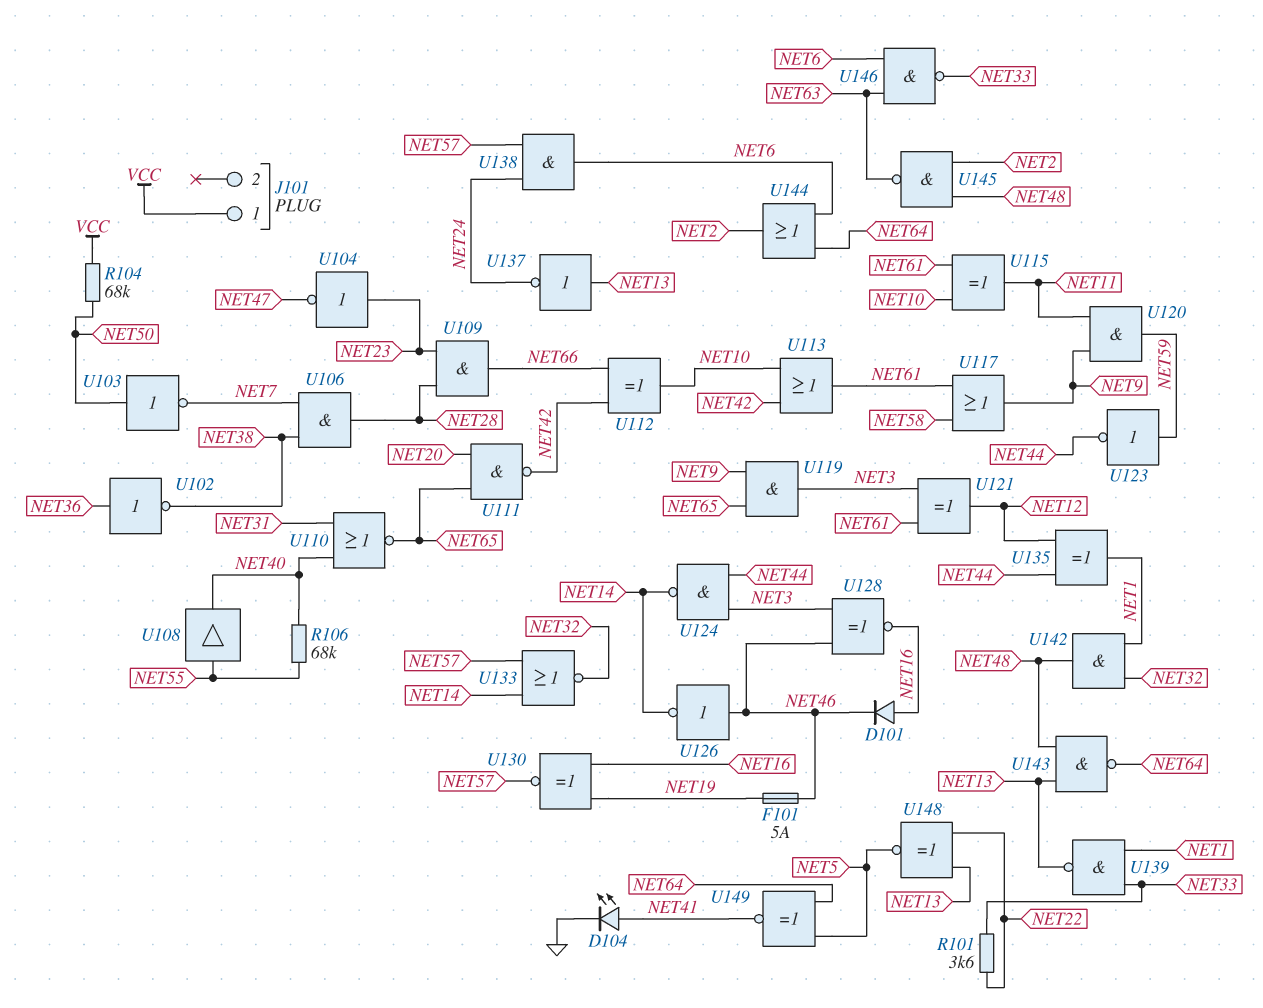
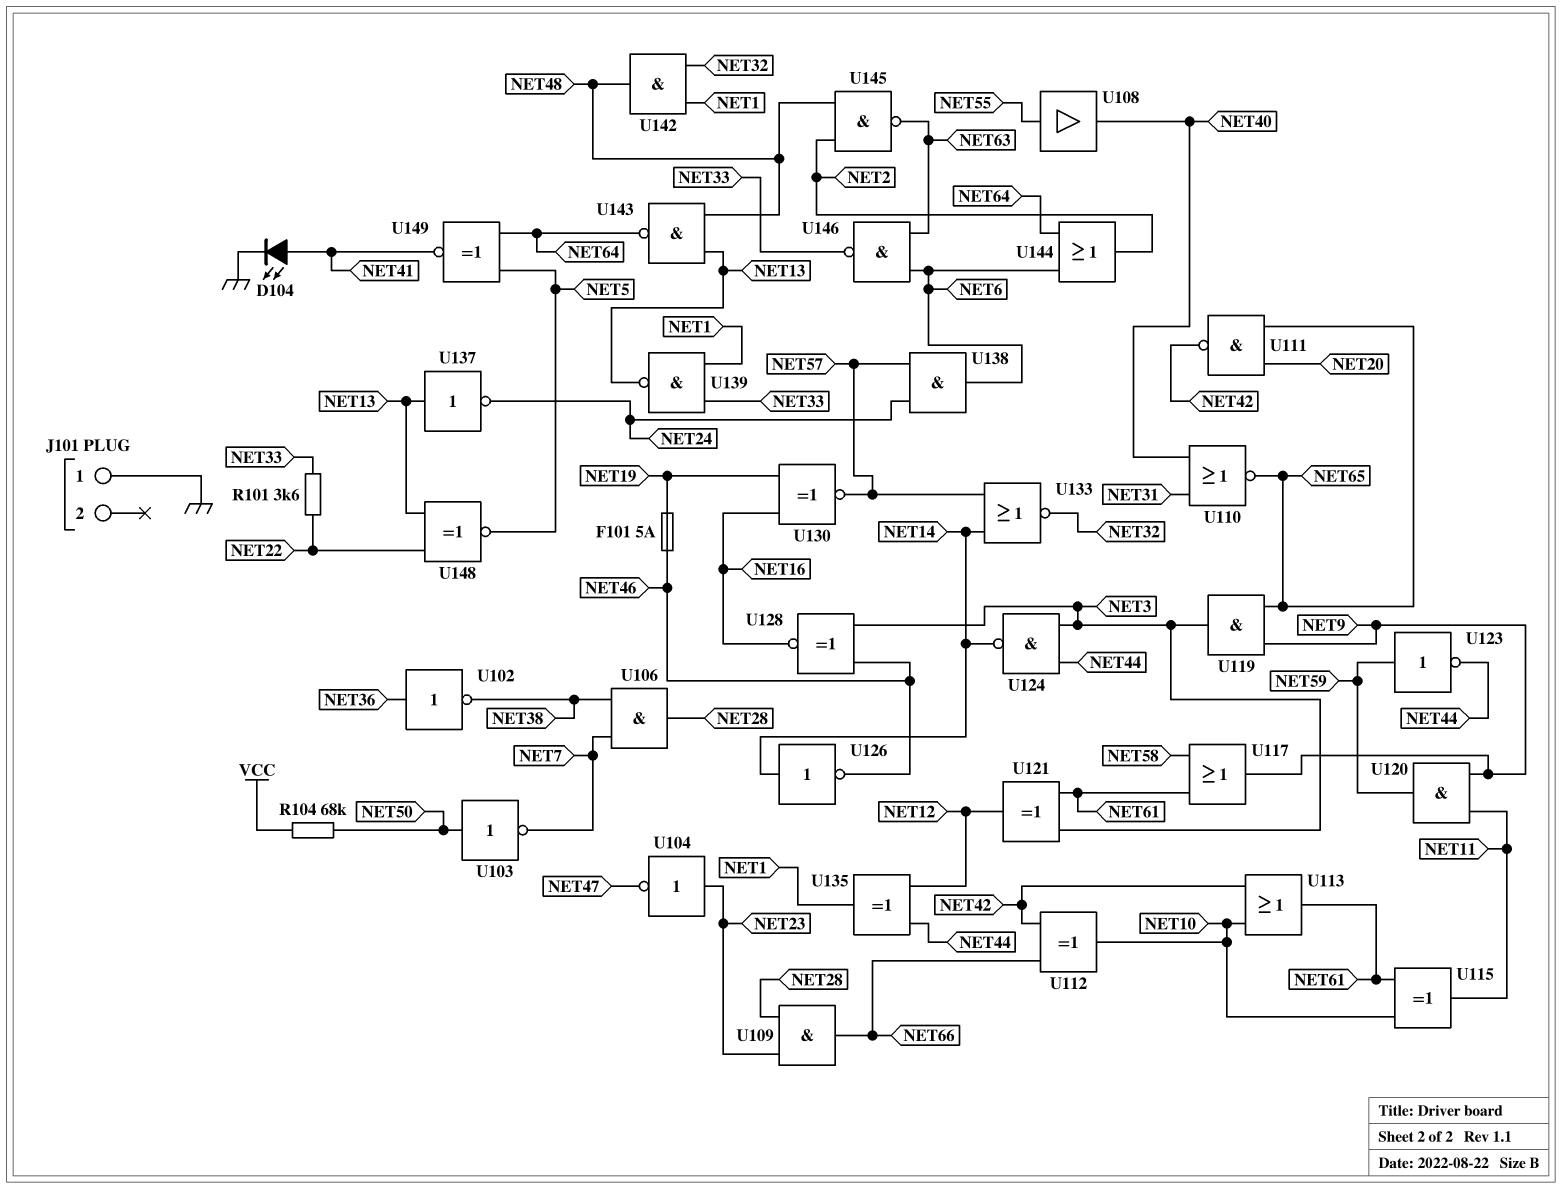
D101: diode (A NET16, K NET46) -> none
J101 pin 1: VCC -> GND
R106: 68k (NET40, NET55) -> none
U126: NOT (in NET46, out NET14) -> NOT (in NET14, out NET46)

